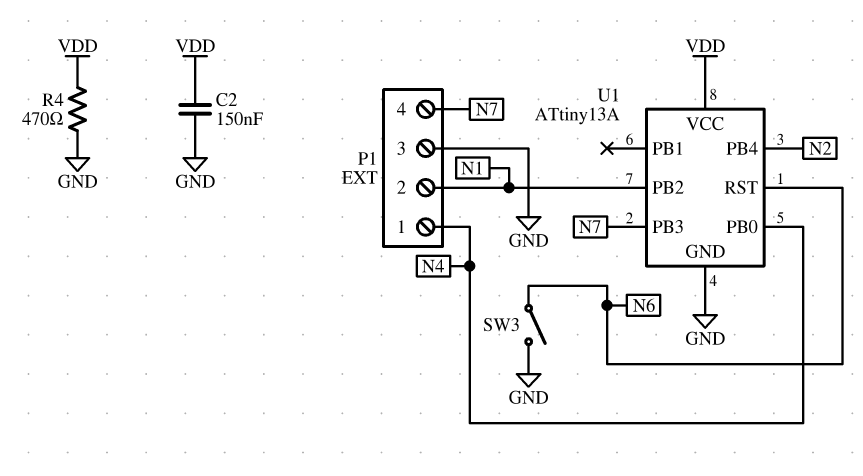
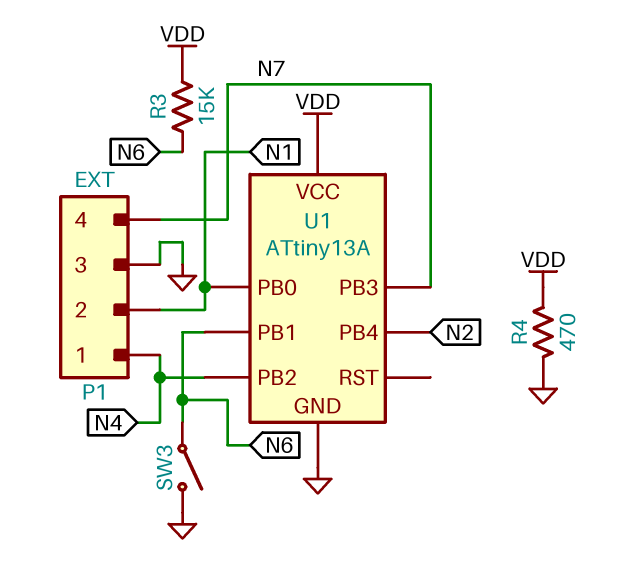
C2: 150nF (GND, VDD) -> none
R3: none -> 15k (N6, VDD)
U1 pin PB0: N4 -> N1
U1 pin PB1: none -> N6
U1 pin PB2: N1 -> N4
U1 pin RST: N6 -> none

